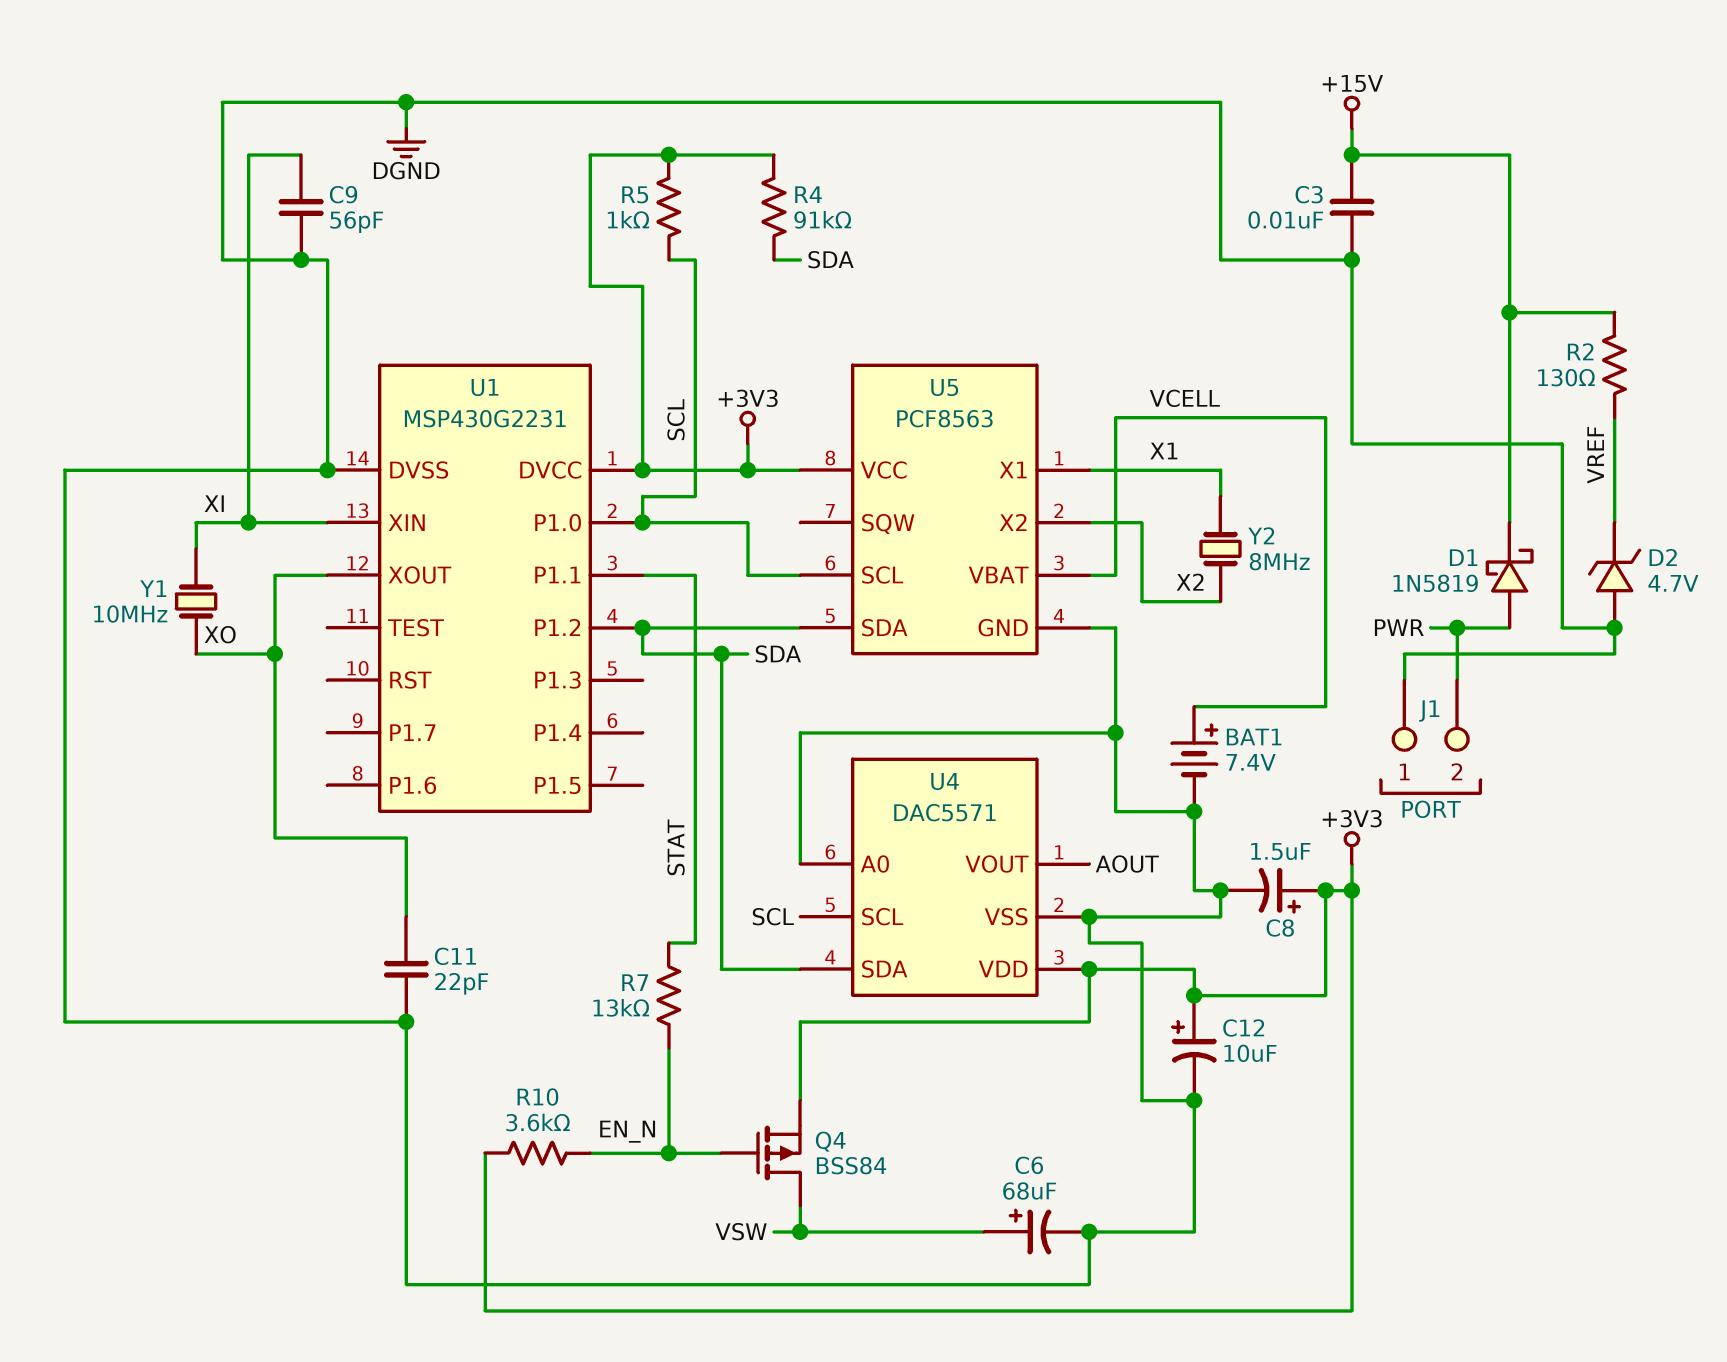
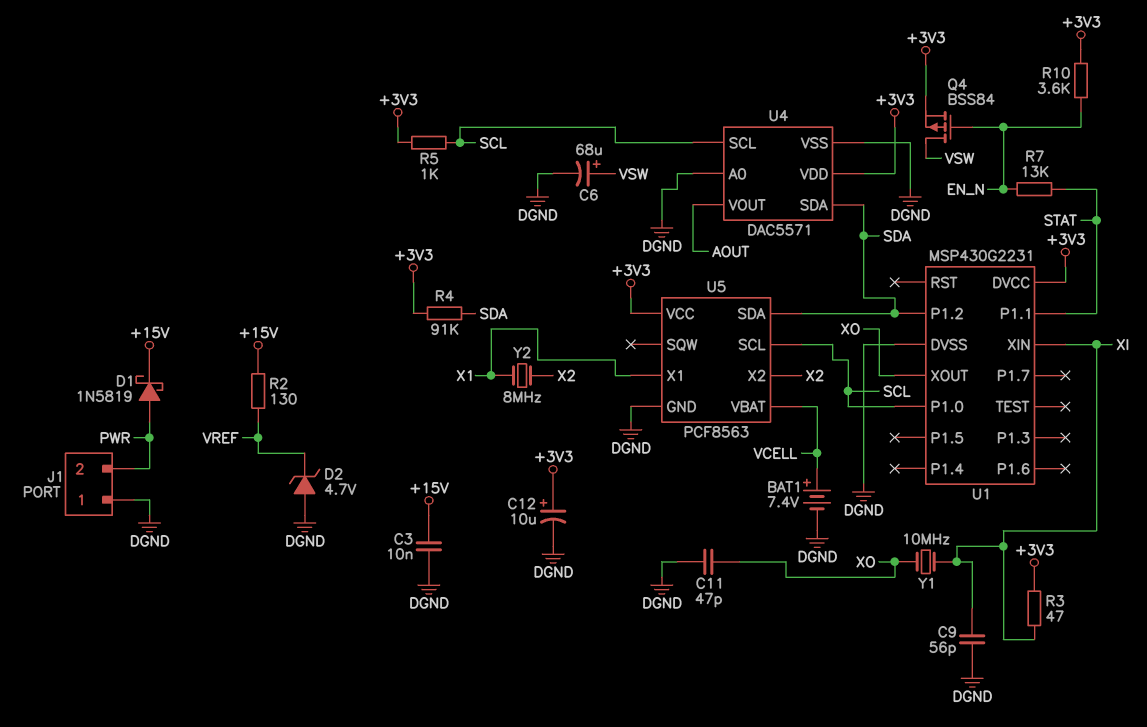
C8: 1.5uF (plus +3V3, minus DGND) -> none
C11: 22pF (DGND, XO) -> 47pF (DGND, XO)
R3: none -> 47 (+3V3, XI)

